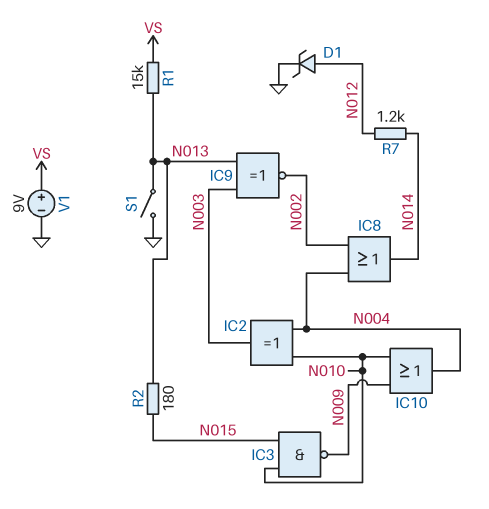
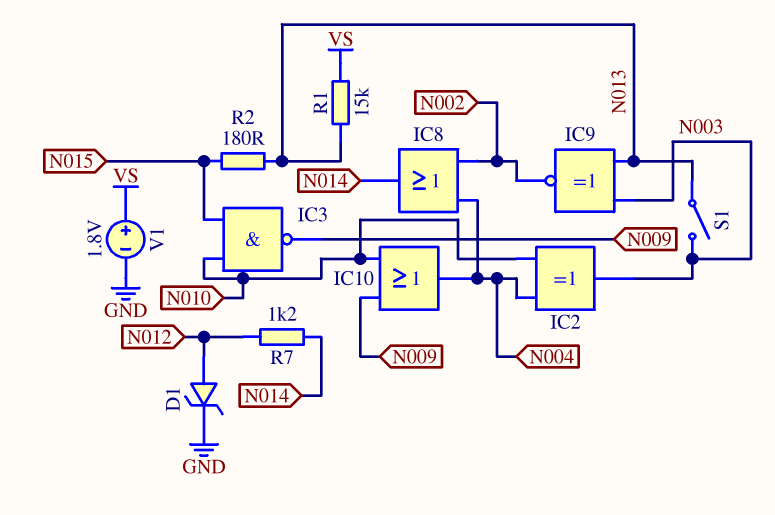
S1: switch (GND, N013) -> switch (N003, N013)
V1: 9V (plus VS, minus GND) -> 1.8V (plus VS, minus GND)

